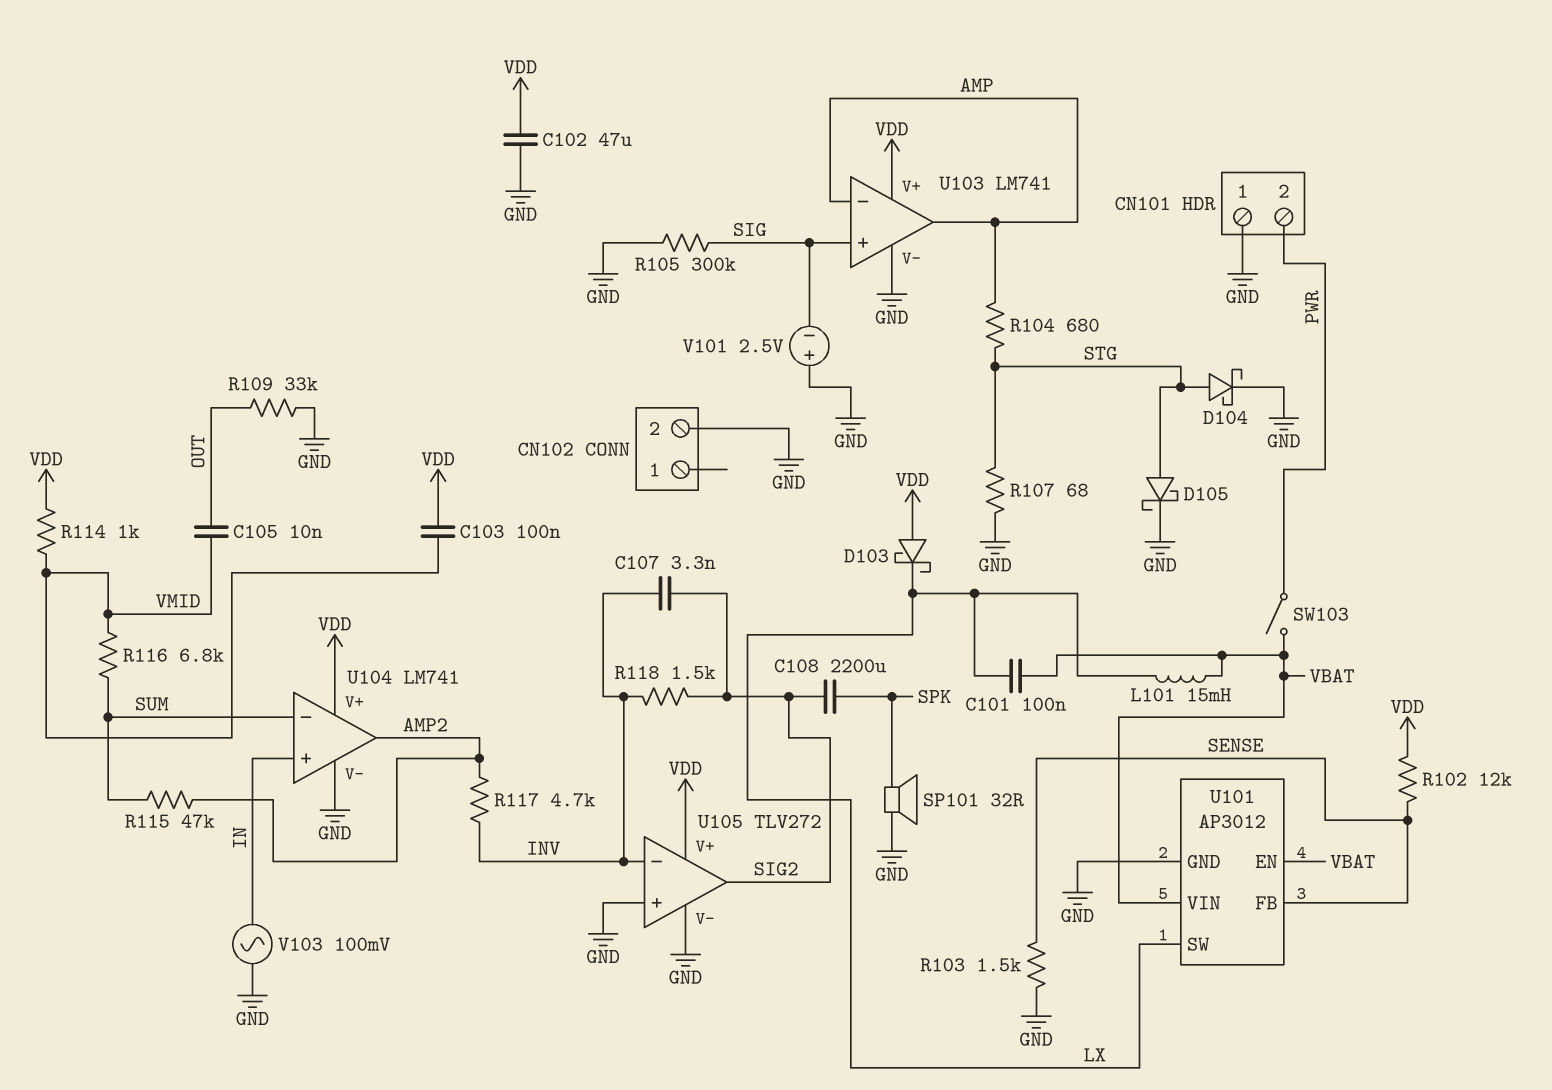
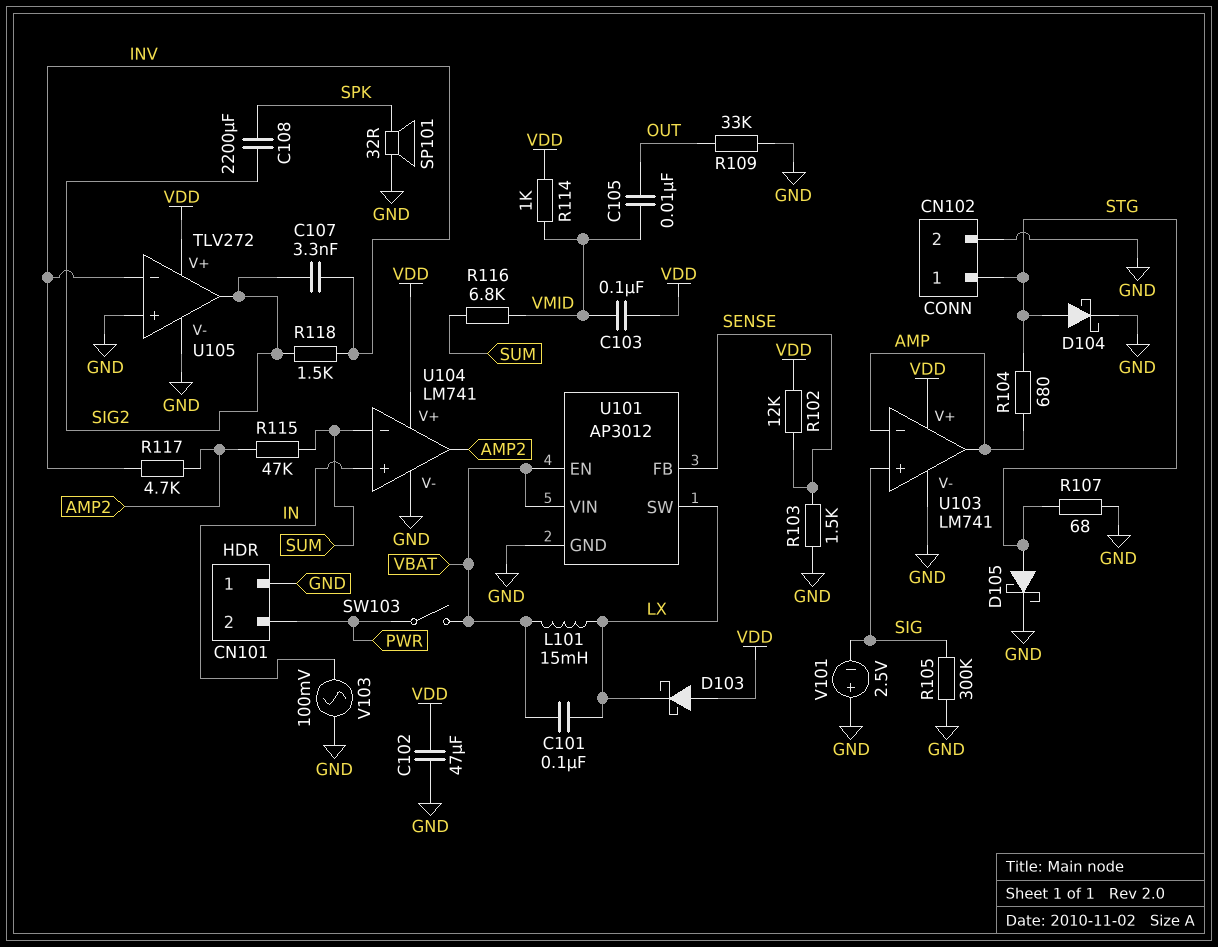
CN102 pin 1: none -> STG

